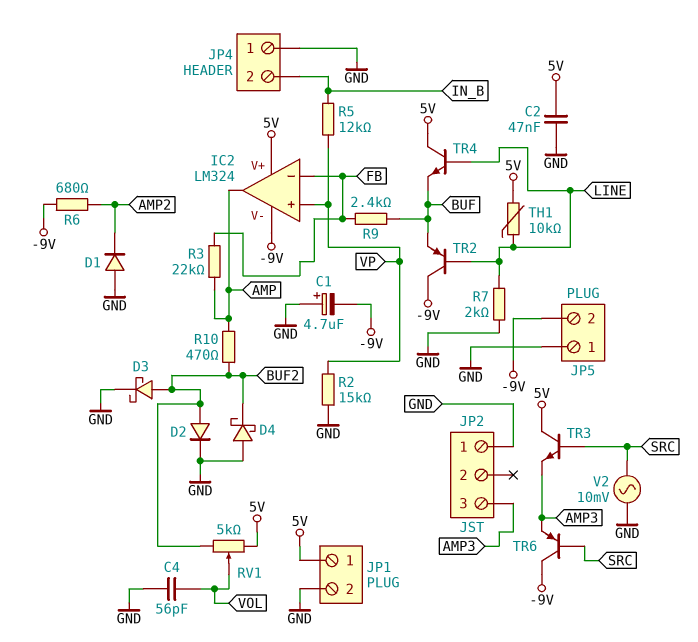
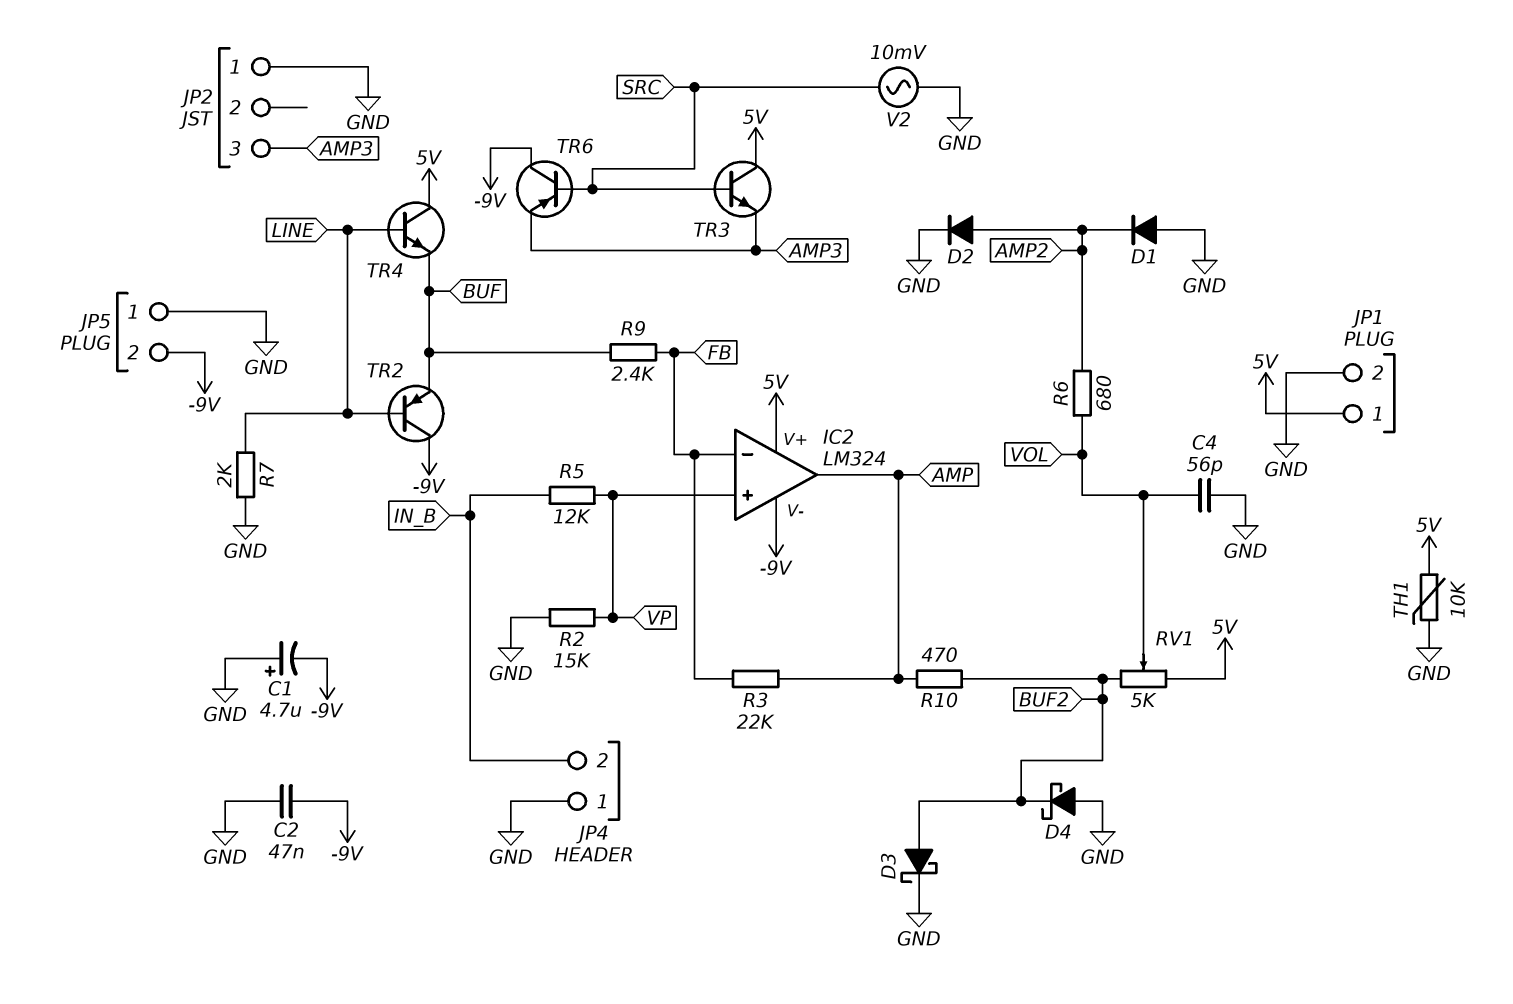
C2: 47nF (5V, GND) -> 47nF (-9V, GND)
D2: diode (A BUF2, K GND) -> diode (A AMP2, K GND)
R6: 680 (-9V, AMP2) -> 680 (AMP2, VOL)
TH1: 10k (5V, LINE) -> 10k (5V, GND)

